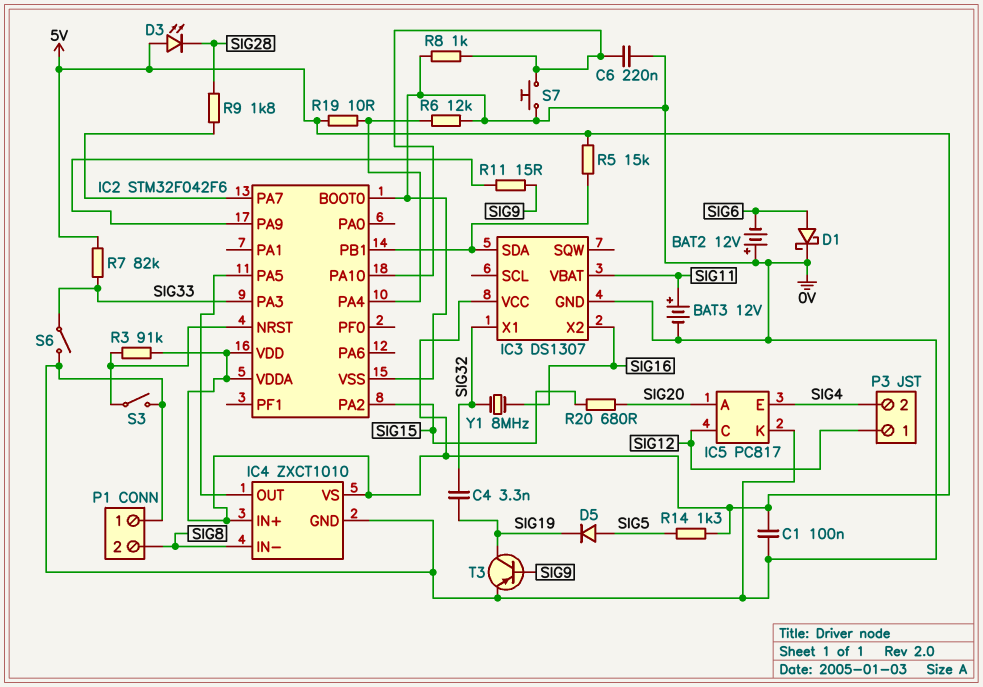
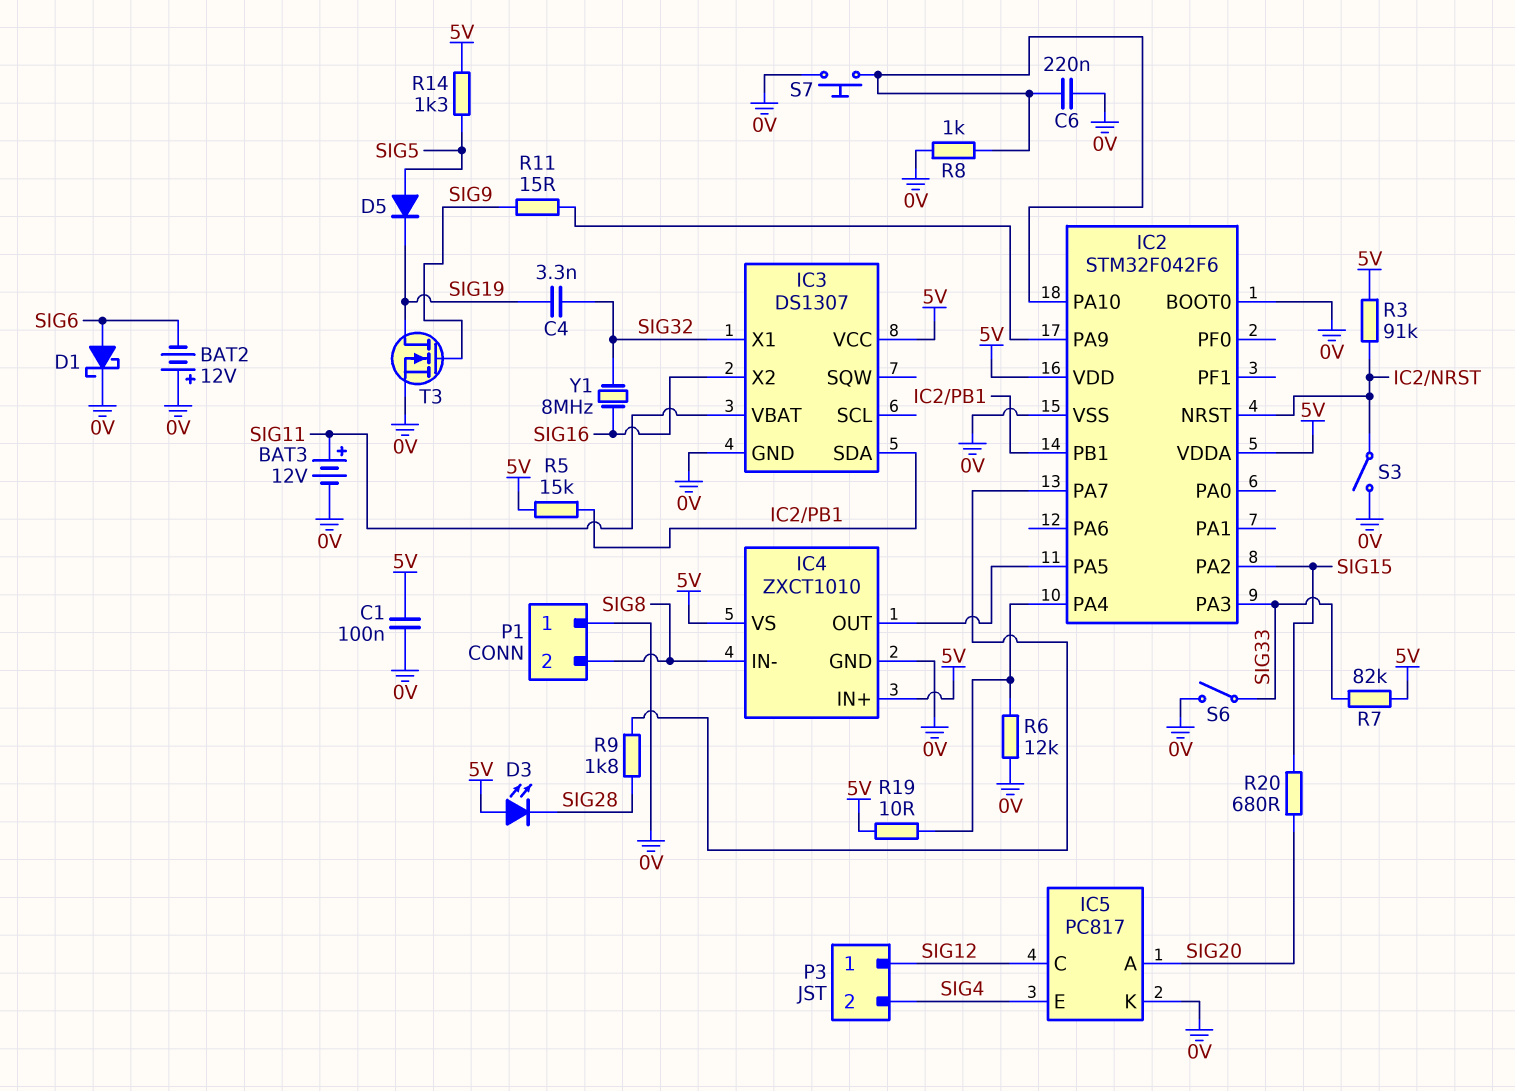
T3: PNP (B SIG9, C SIG19, E 0V) -> NMOS (G SIG9, D SIG19, S 0V)

